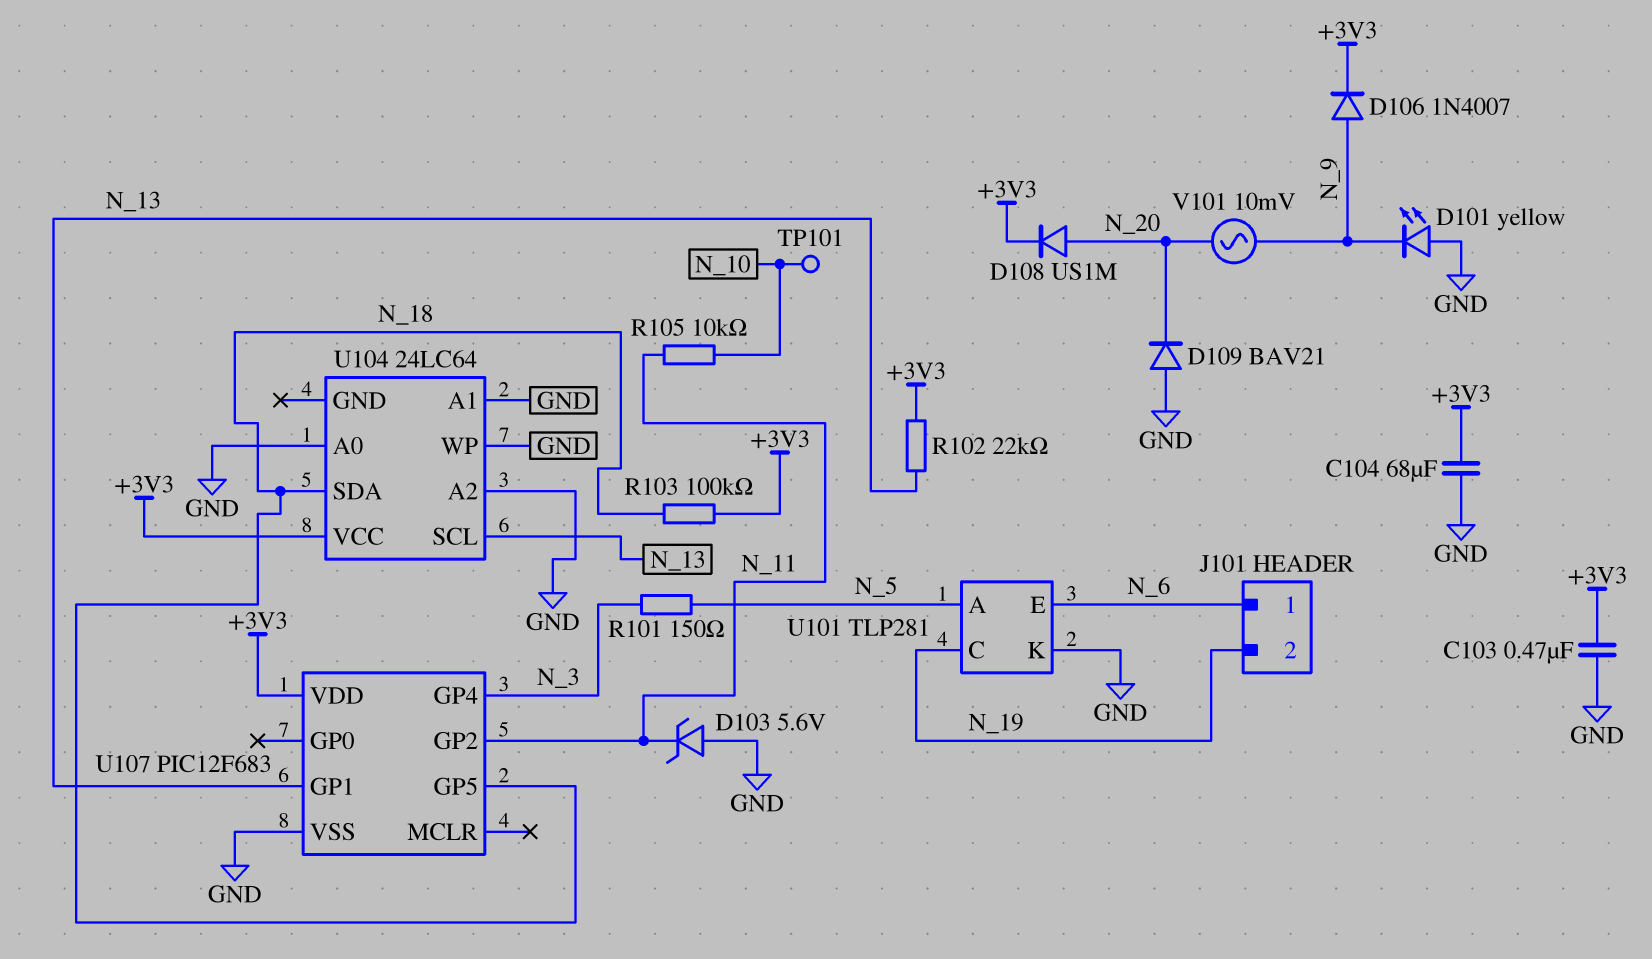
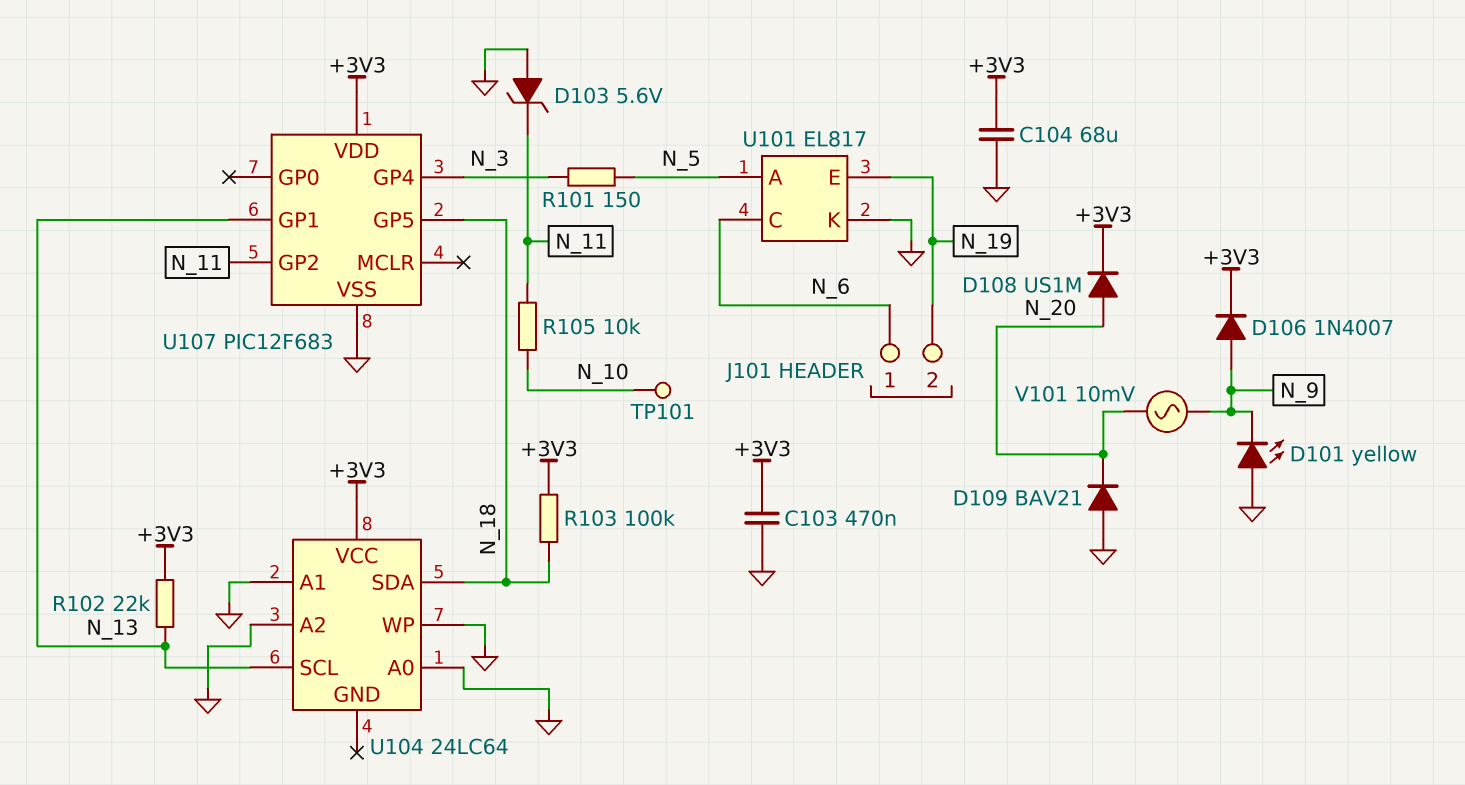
U101: TLP281 -> EL817
U101 pin C: N_19 -> N_6
U101 pin E: N_6 -> N_19

